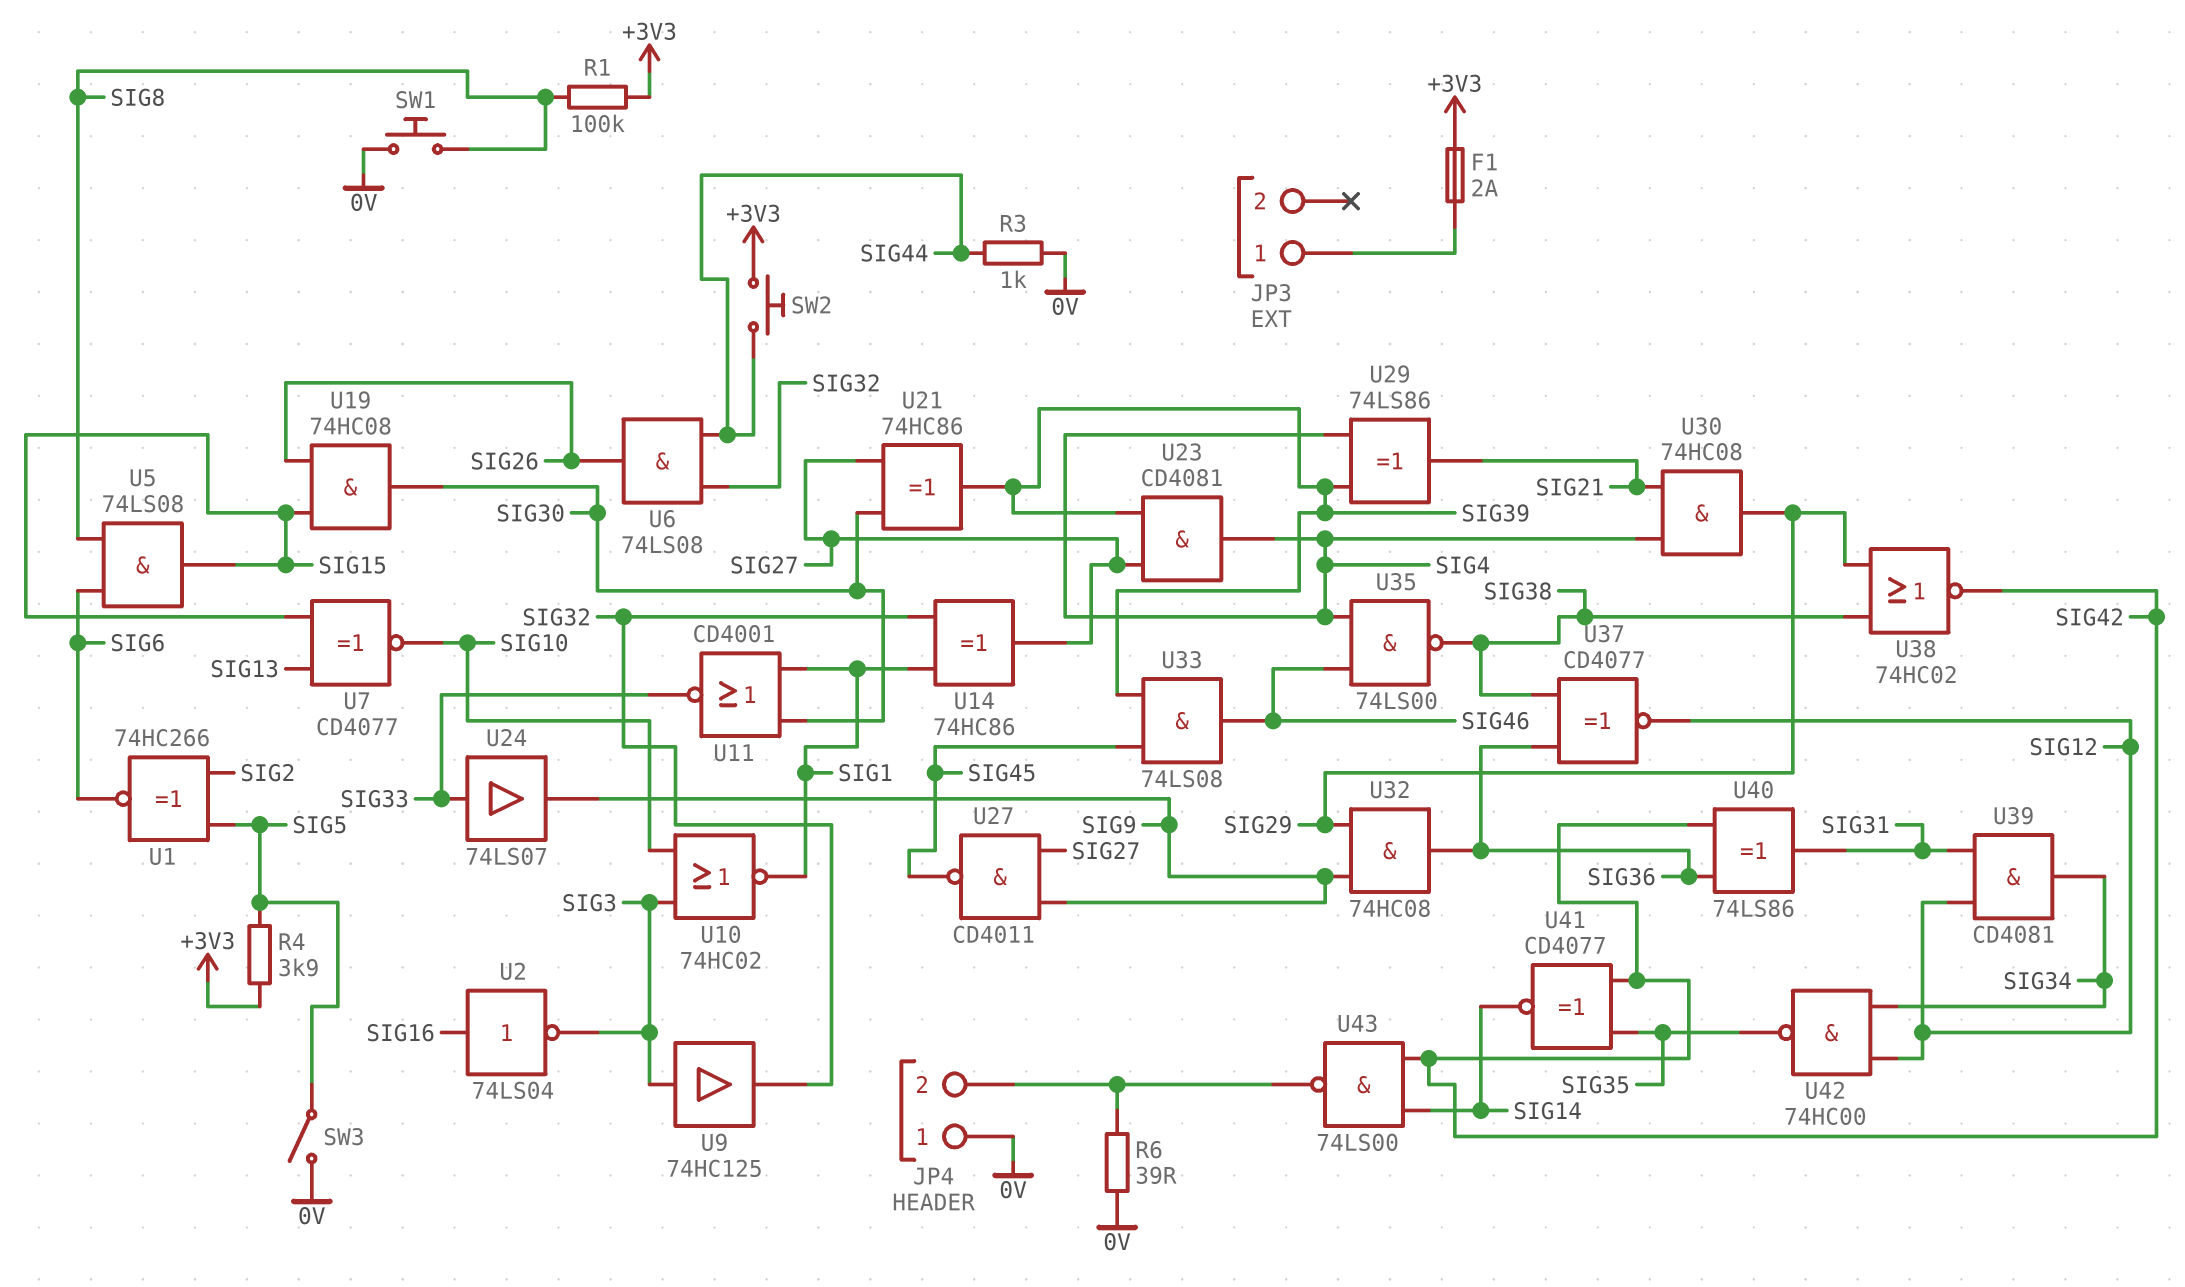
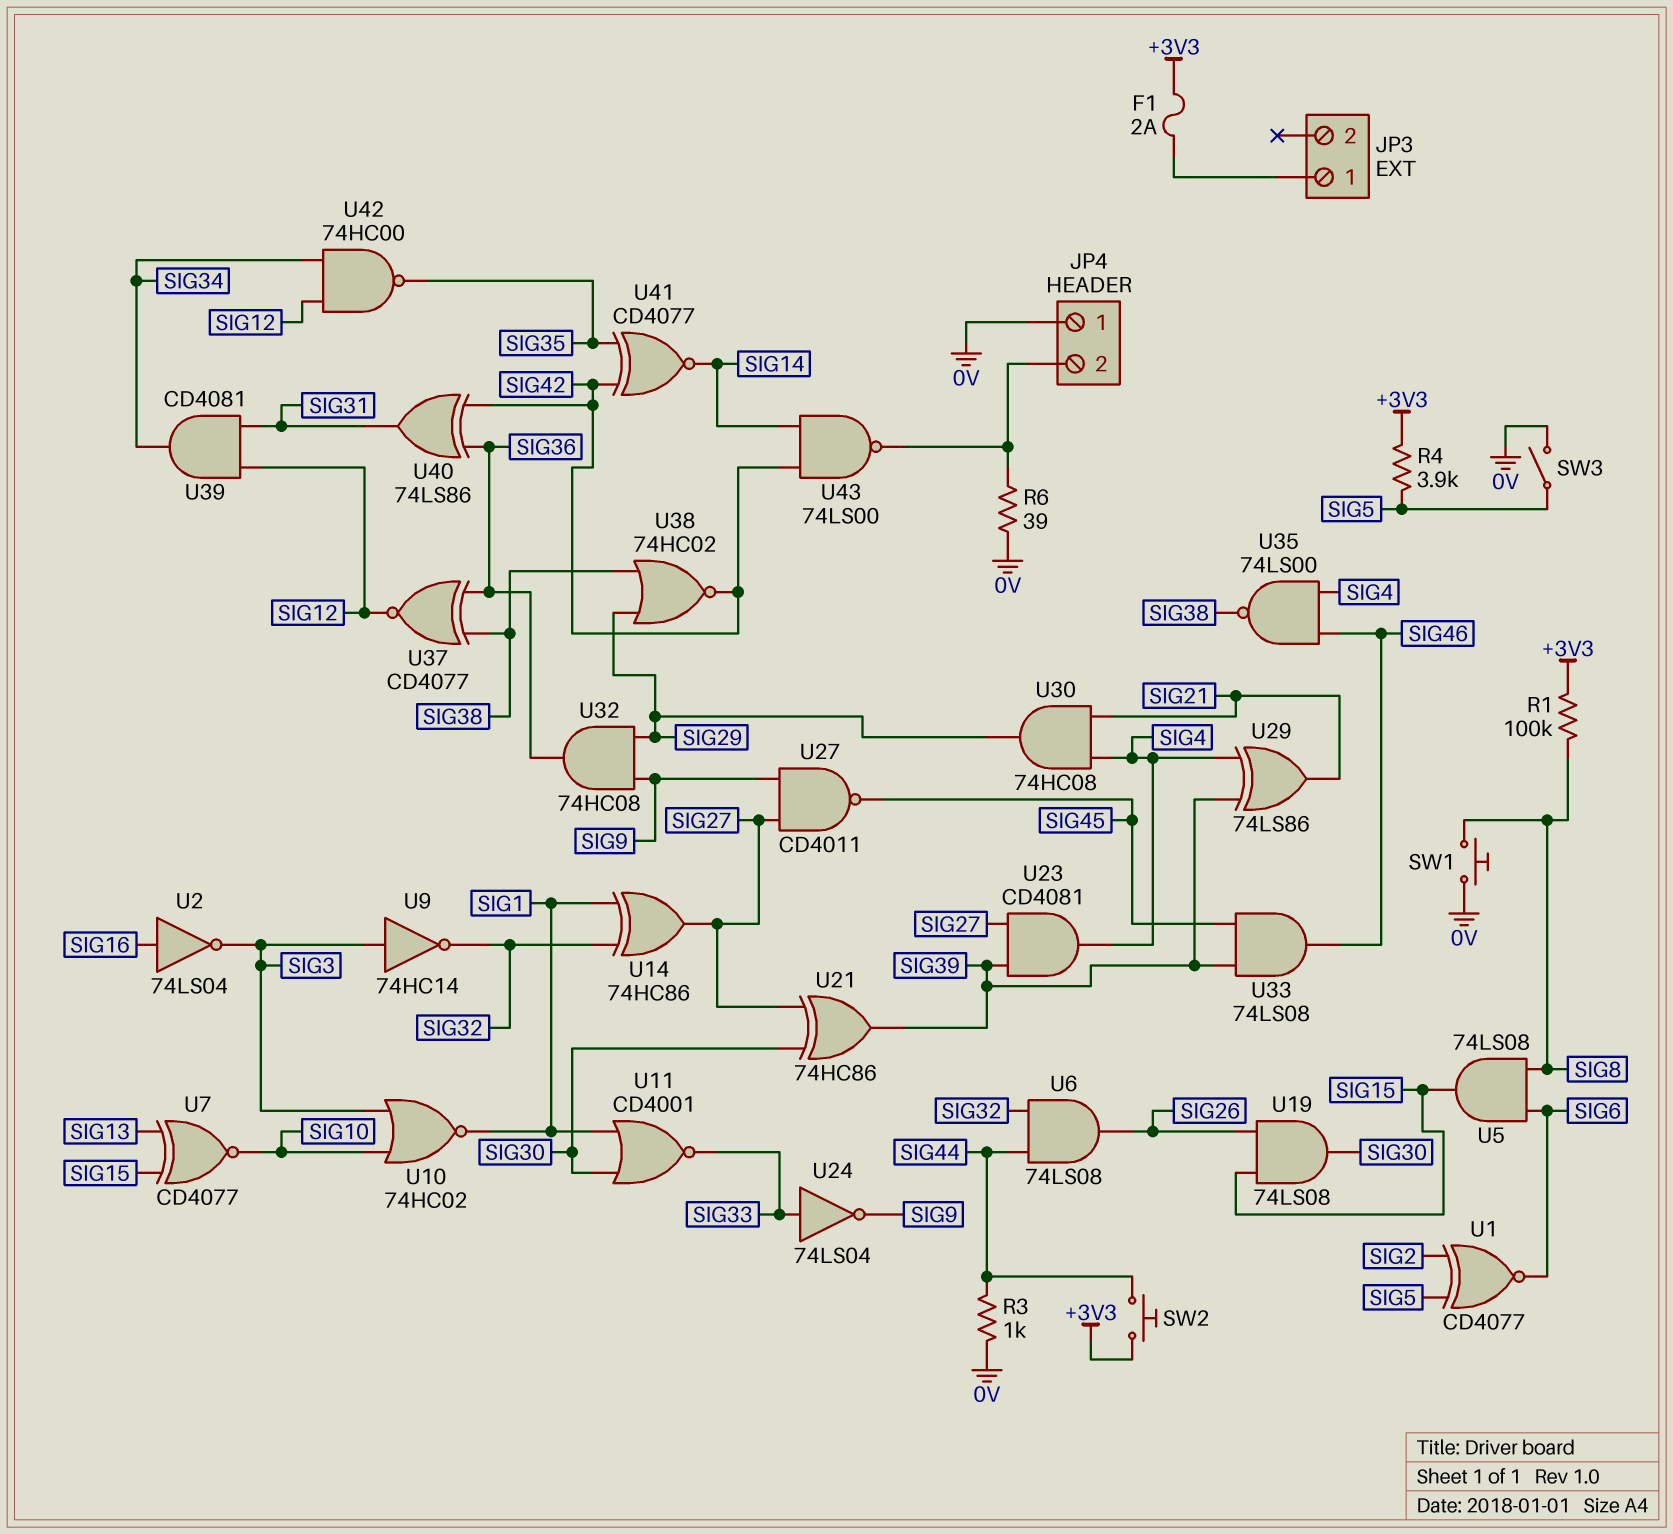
U1: XNOR 74HC266 (in SIG2, in SIG5, out SIG6) -> XNOR CD4077 (in SIG2, in SIG5, out SIG6)
U9: buffer 74HC125 (in SIG3, out SIG32) -> NOT 74HC14 (in SIG3, out SIG32)
U19: AND 74HC08 (in SIG15, in SIG26, out SIG30) -> AND 74LS08 (in SIG15, in SIG26, out SIG30)
U24: buffer 74LS07 (in SIG33, out SIG9) -> NOT 74LS04 (in SIG33, out SIG9)

